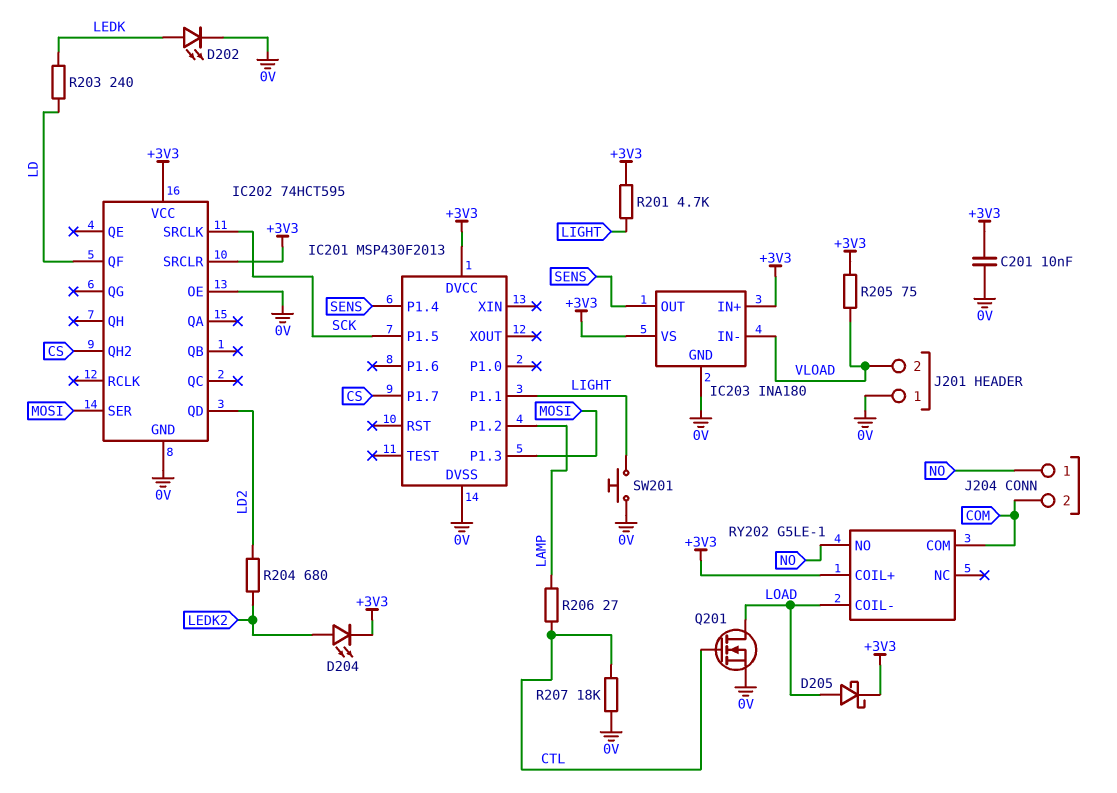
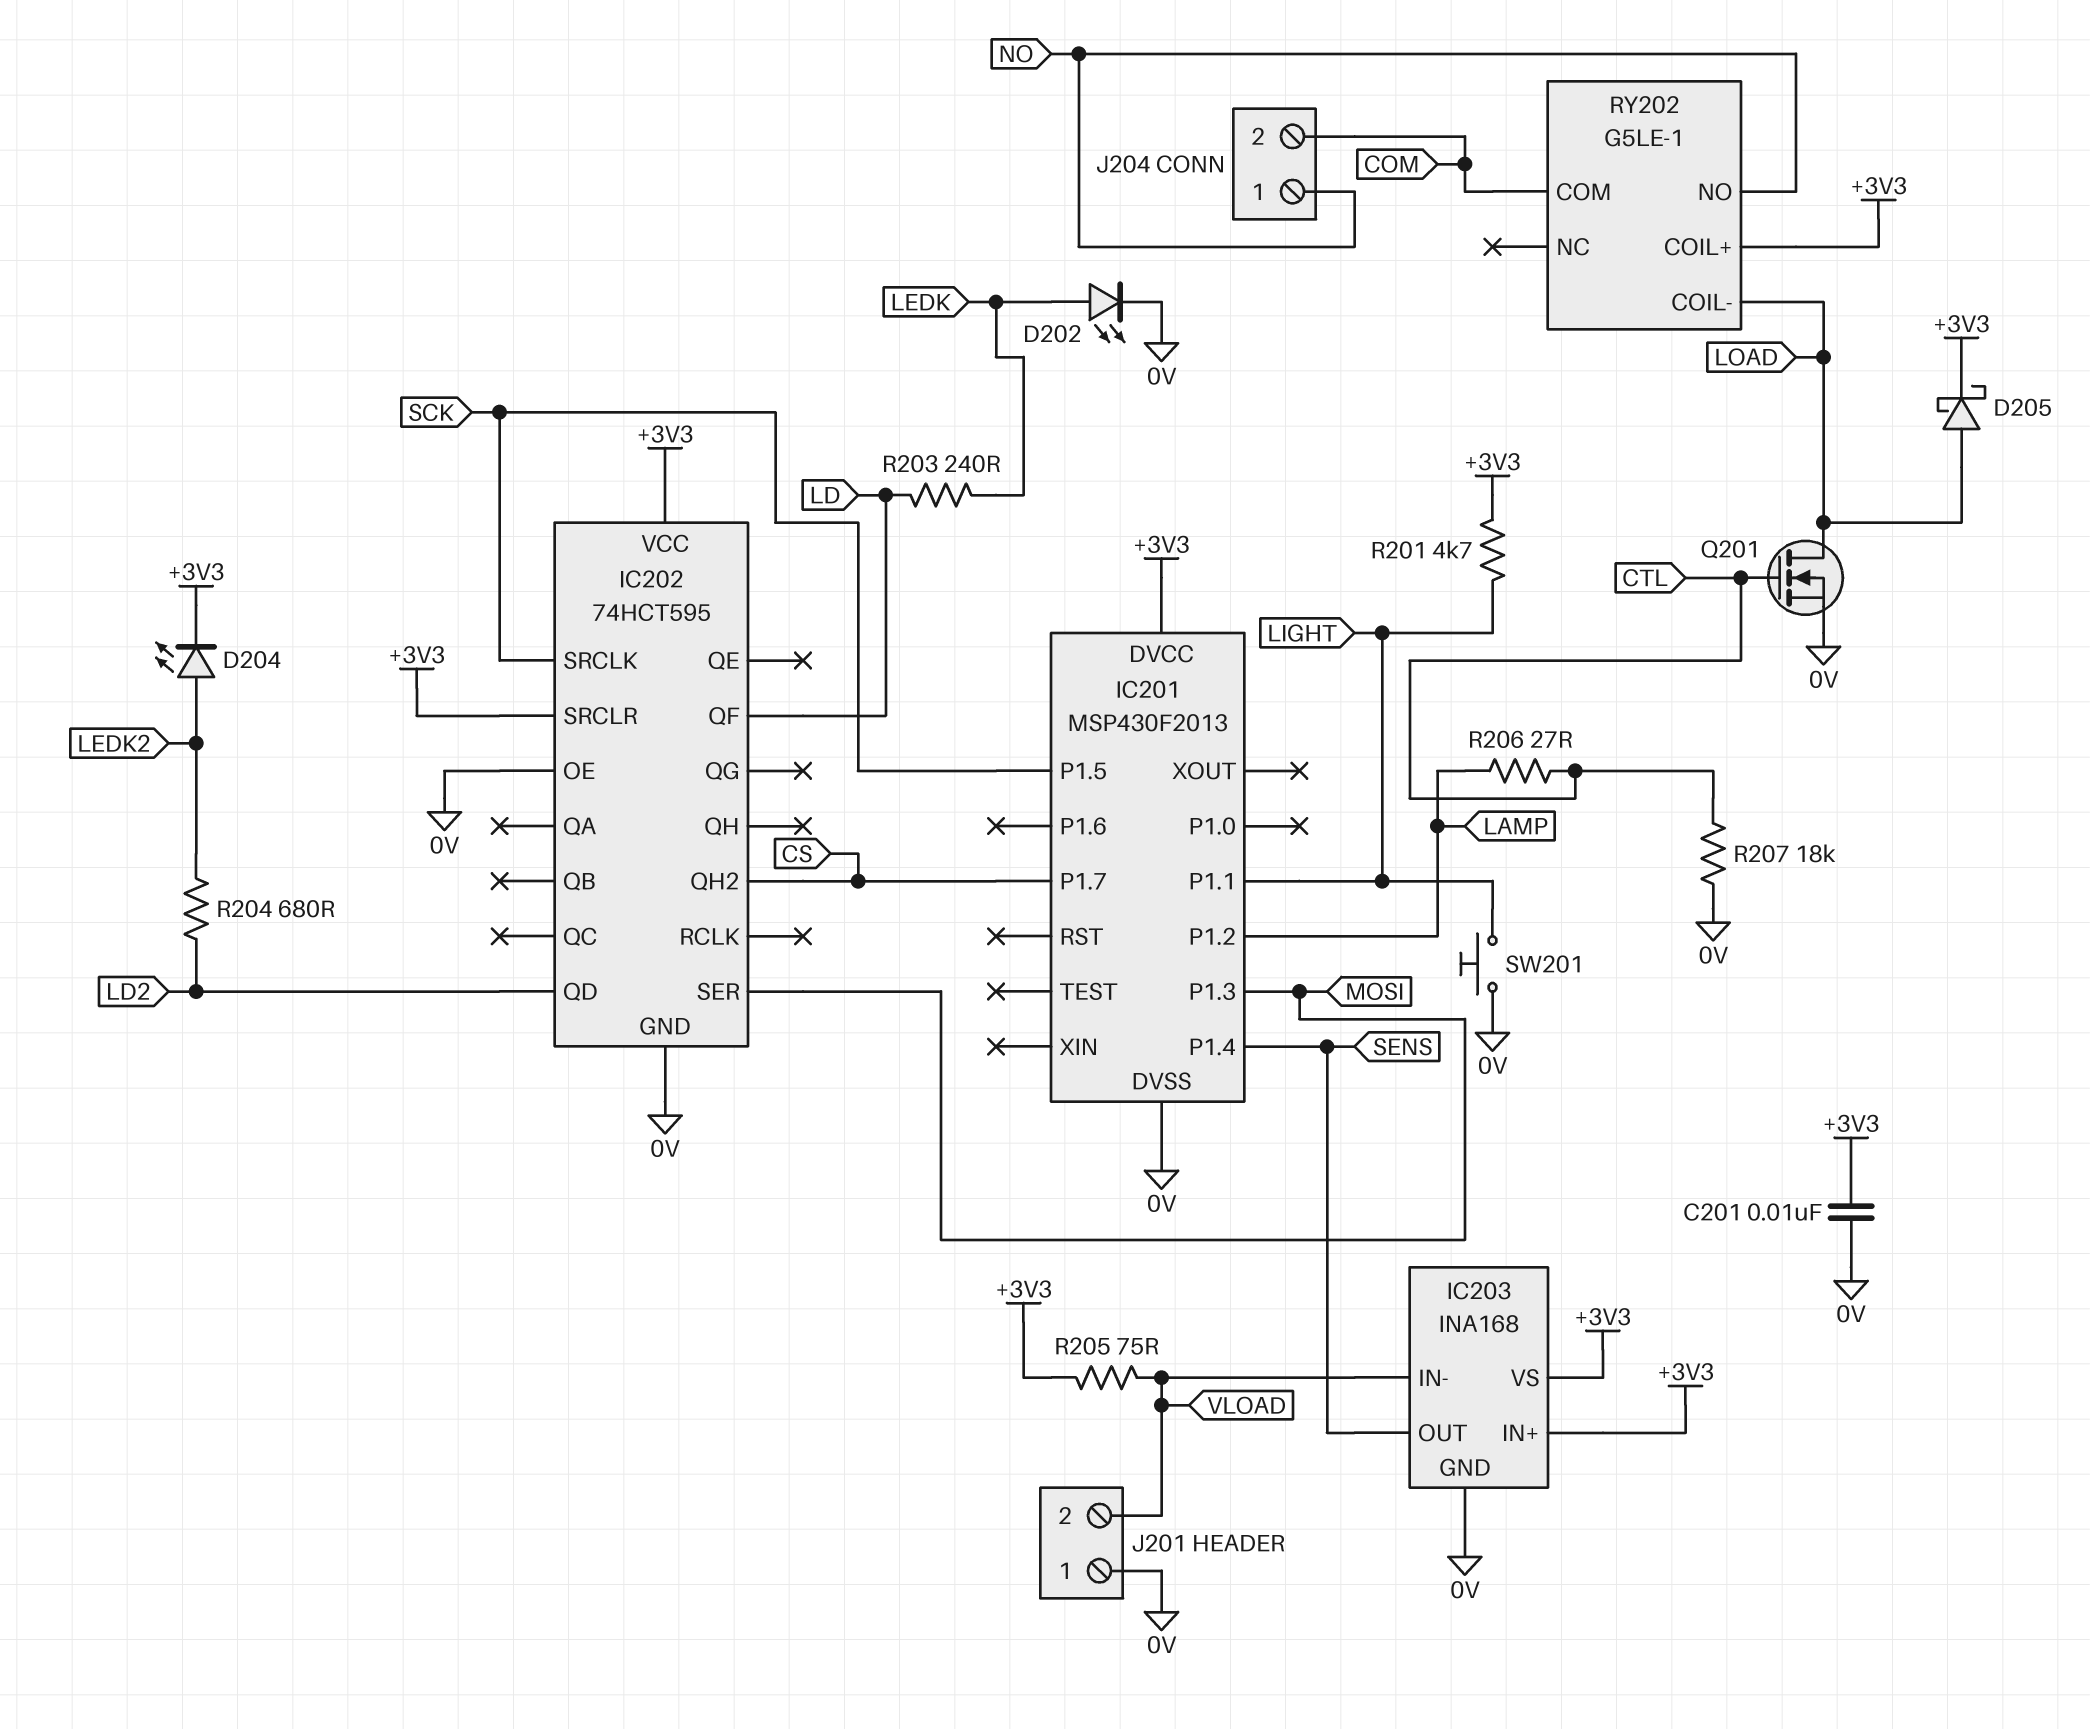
IC203: INA180 -> INA168

